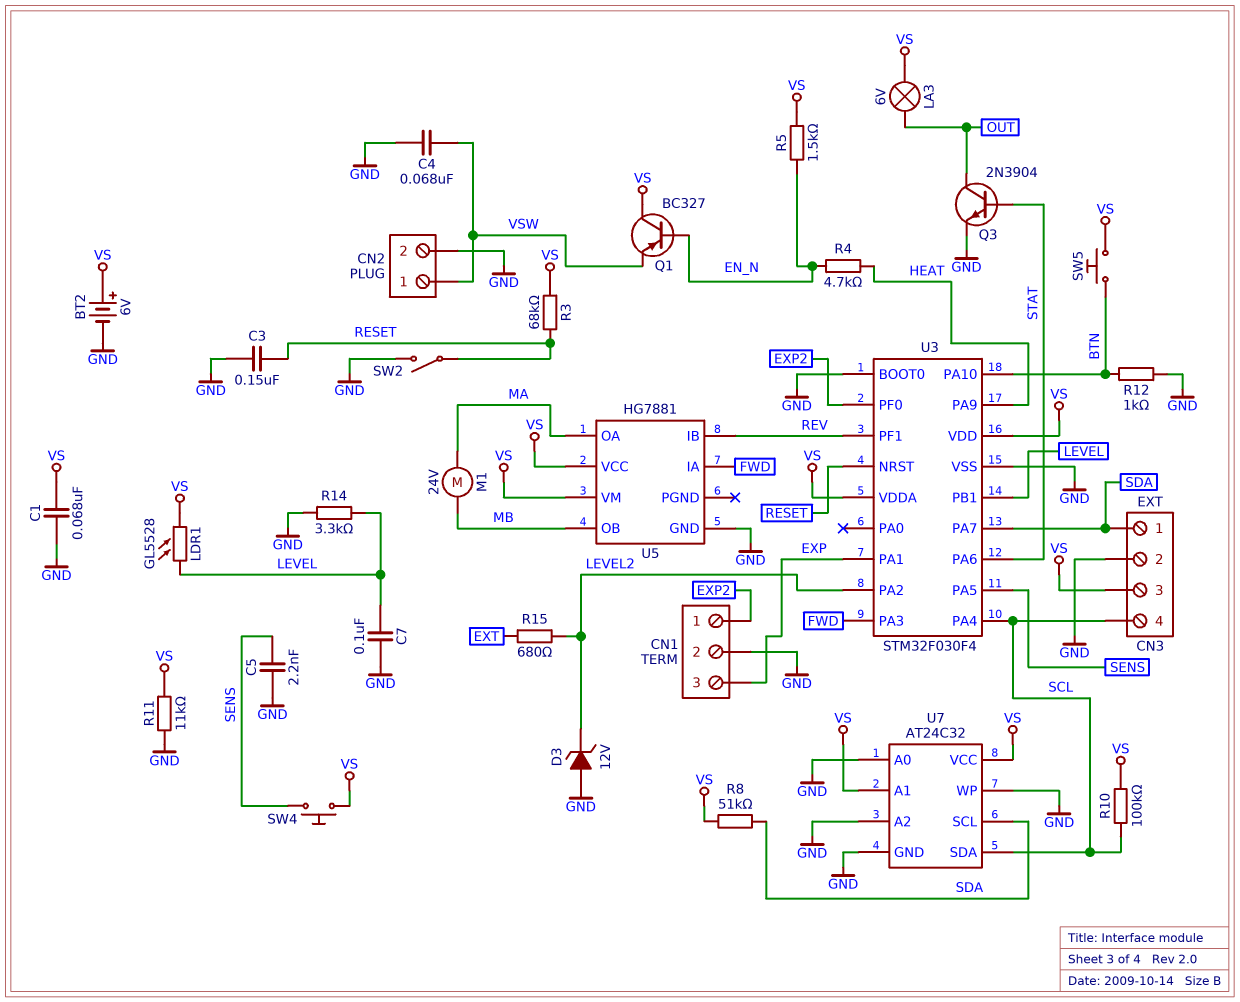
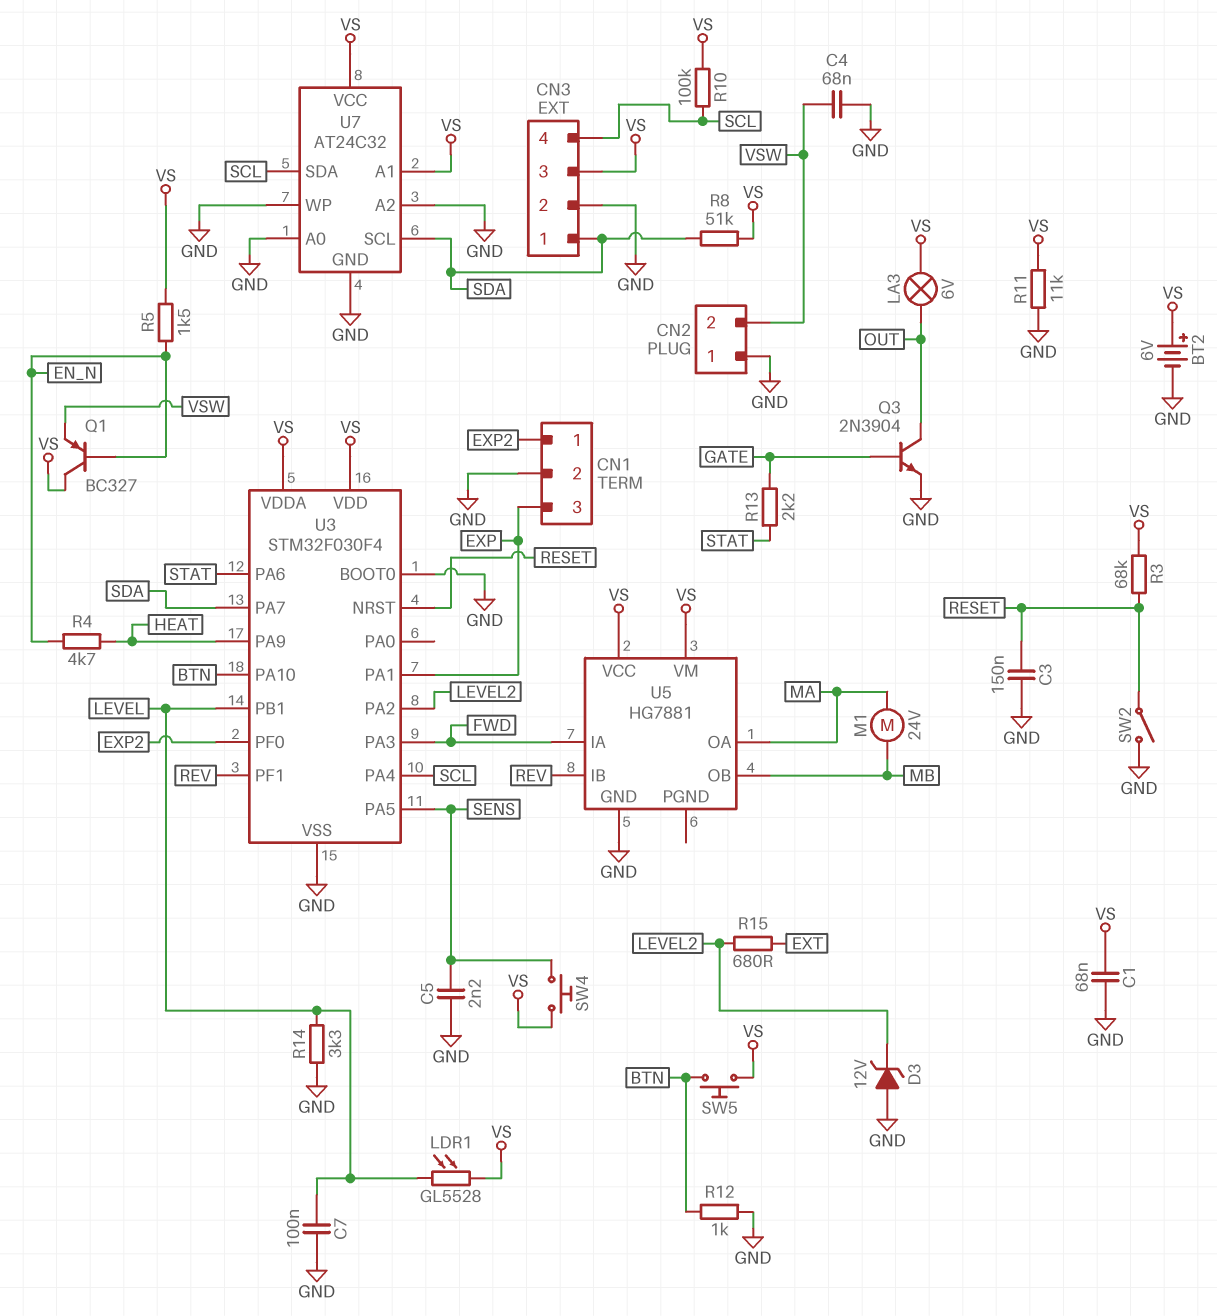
CN2 pin 1: VSW -> GND
CN2 pin 2: GND -> VSW
Q3: NPN 2N3904 (B STAT, C OUT, E GND) -> NPN 2N3904 (B GATE, C OUT, E GND)
R13: none -> 2.2k (GATE, STAT)

